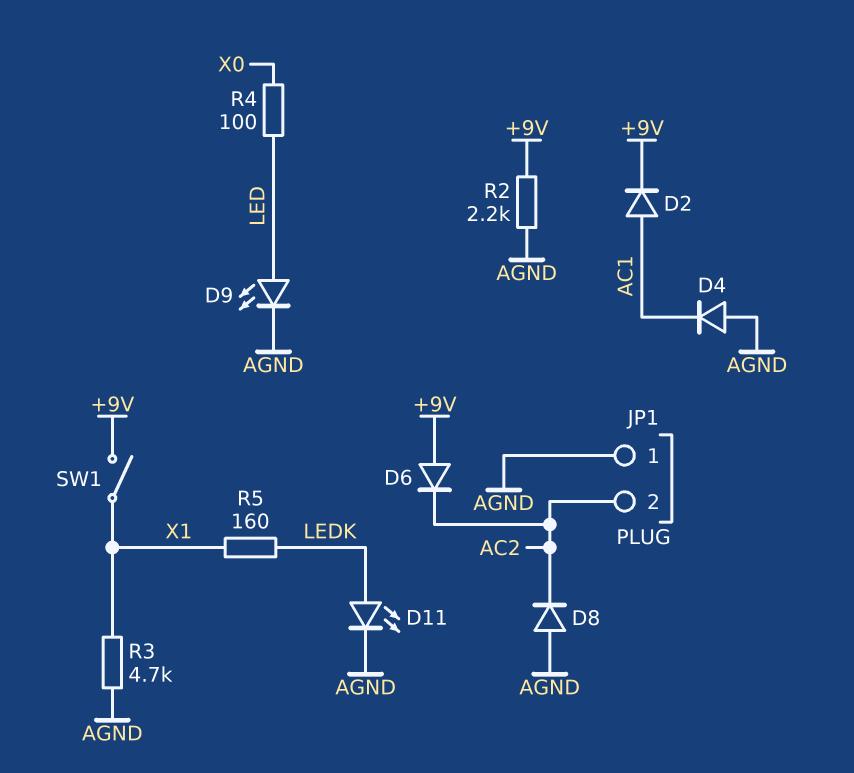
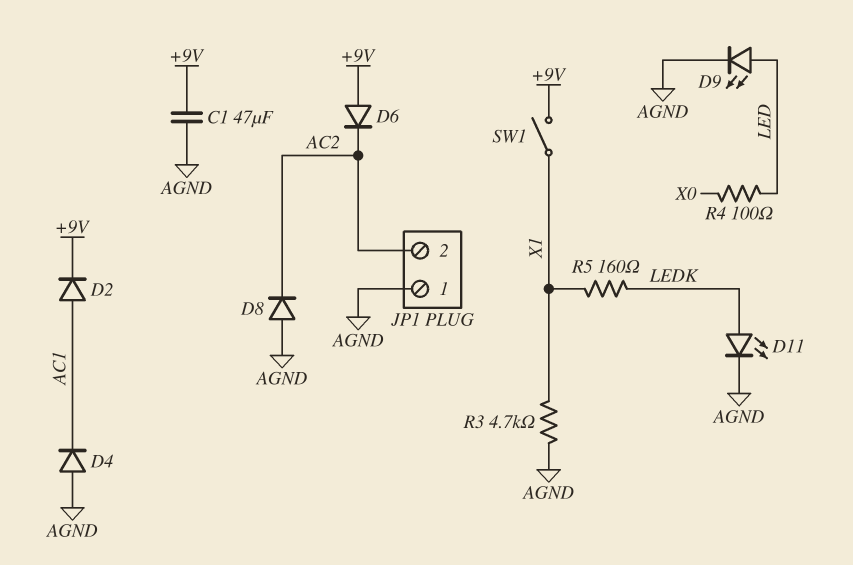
C1: none -> 47uF (+9V, AGND)
R2: 2.2k (+9V, AGND) -> none

